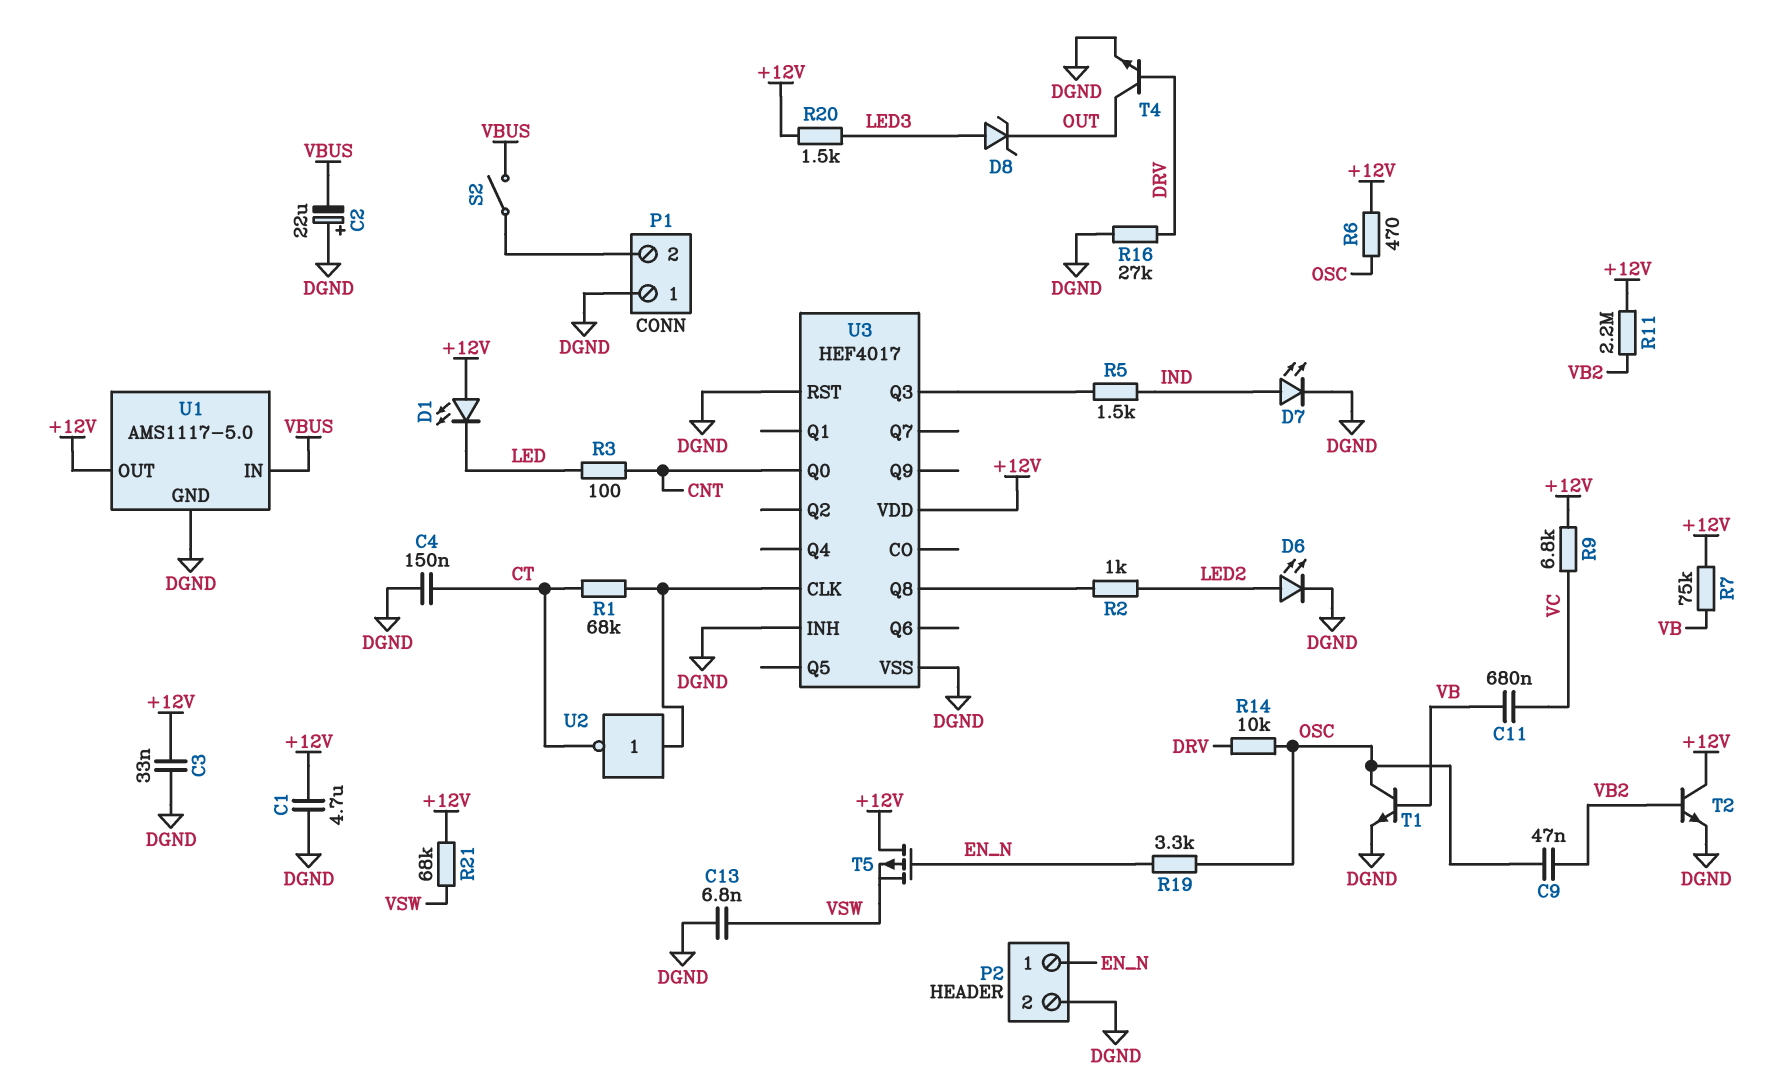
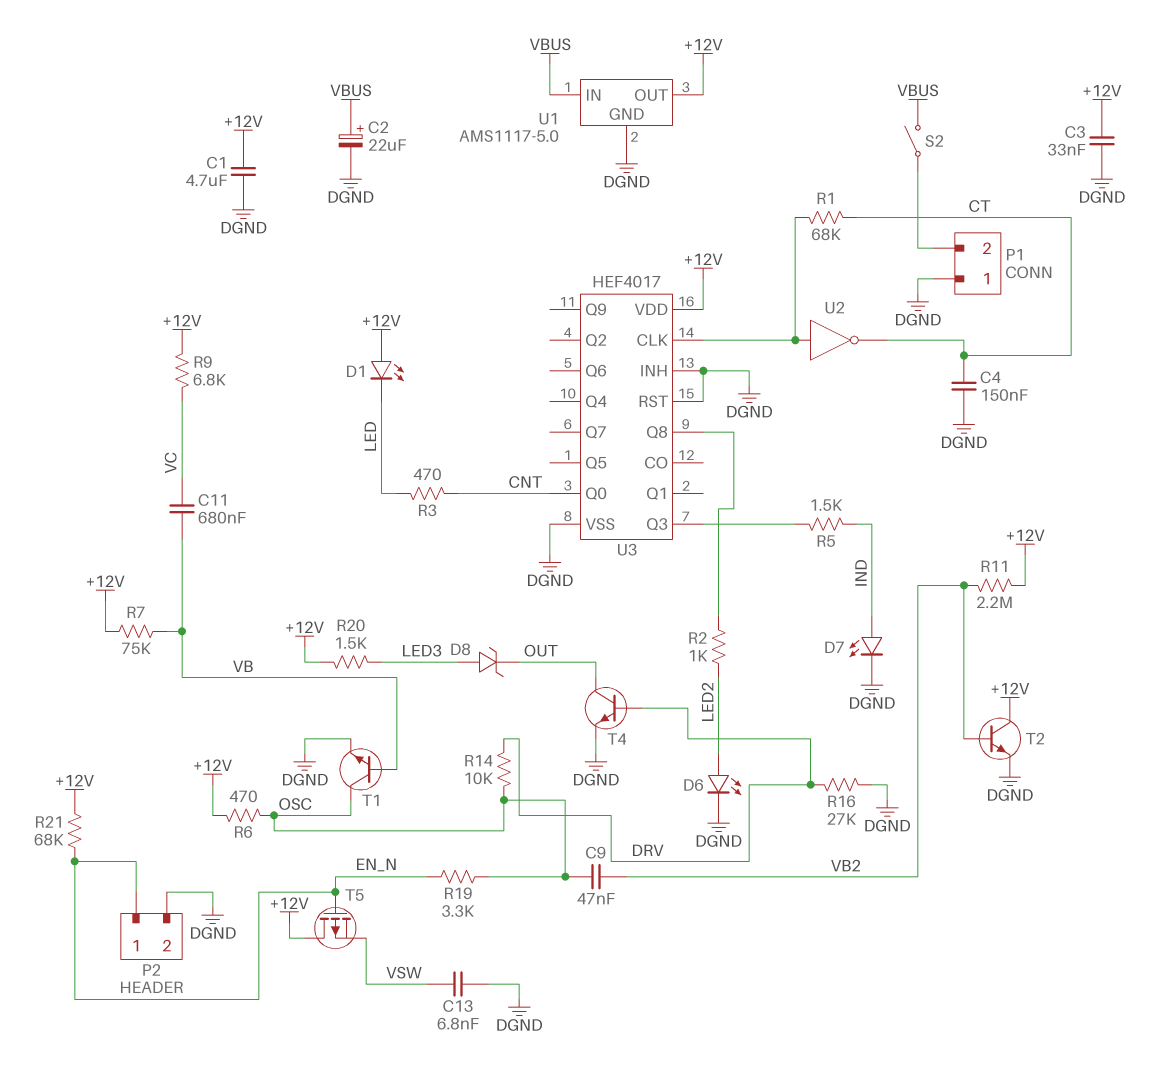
C2: 22uF (plus DGND, minus VBUS) -> 22uF (plus VBUS, minus DGND)
R3: 100 (CNT, LED) -> 470 (CNT, LED)
R21: 68k (+12V, VSW) -> 68k (+12V, EN_N)

